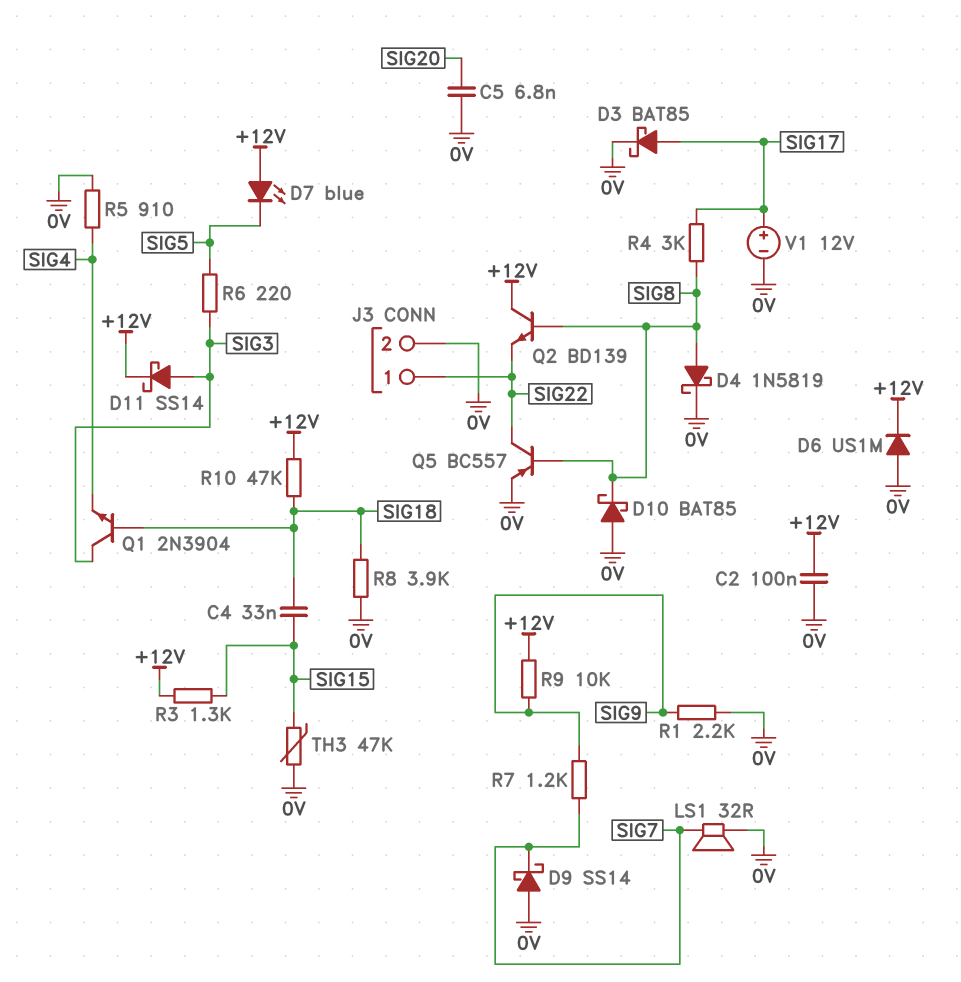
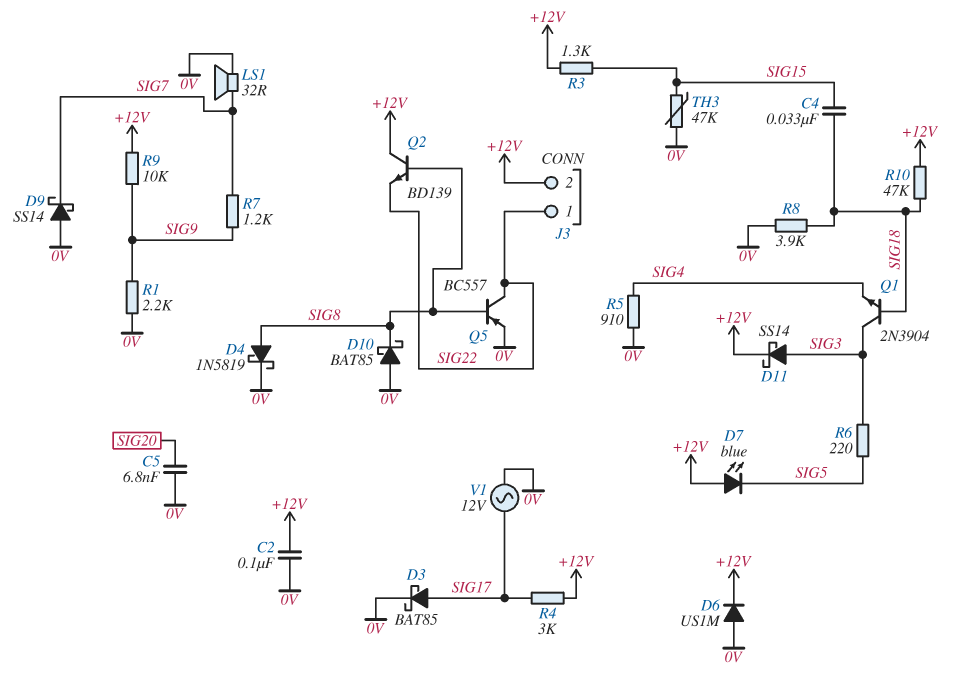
J3 pin 2: 0V -> +12V
R4: 3k (SIG8, SIG17) -> 3k (+12V, SIG17)
V1: 12V (plus SIG17, minus 0V) -> AC 12V (0V, SIG17)

